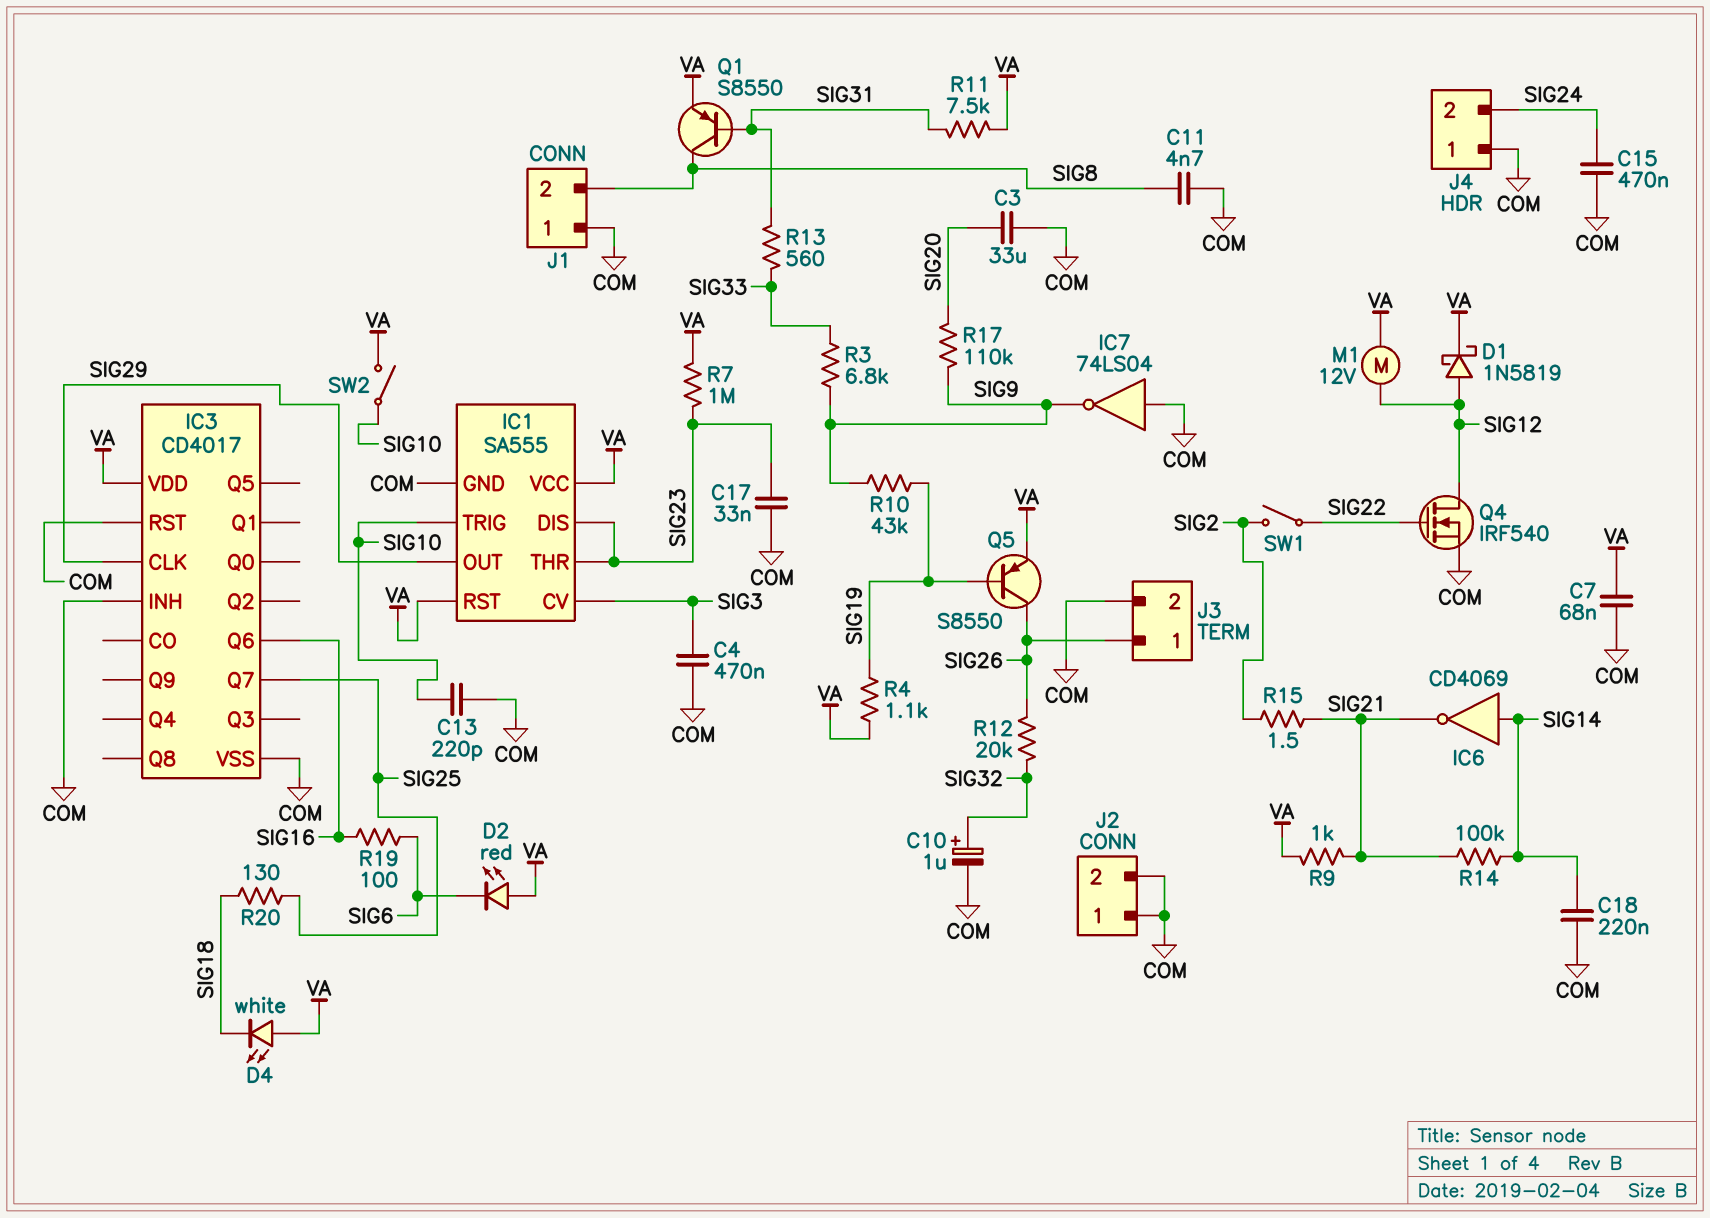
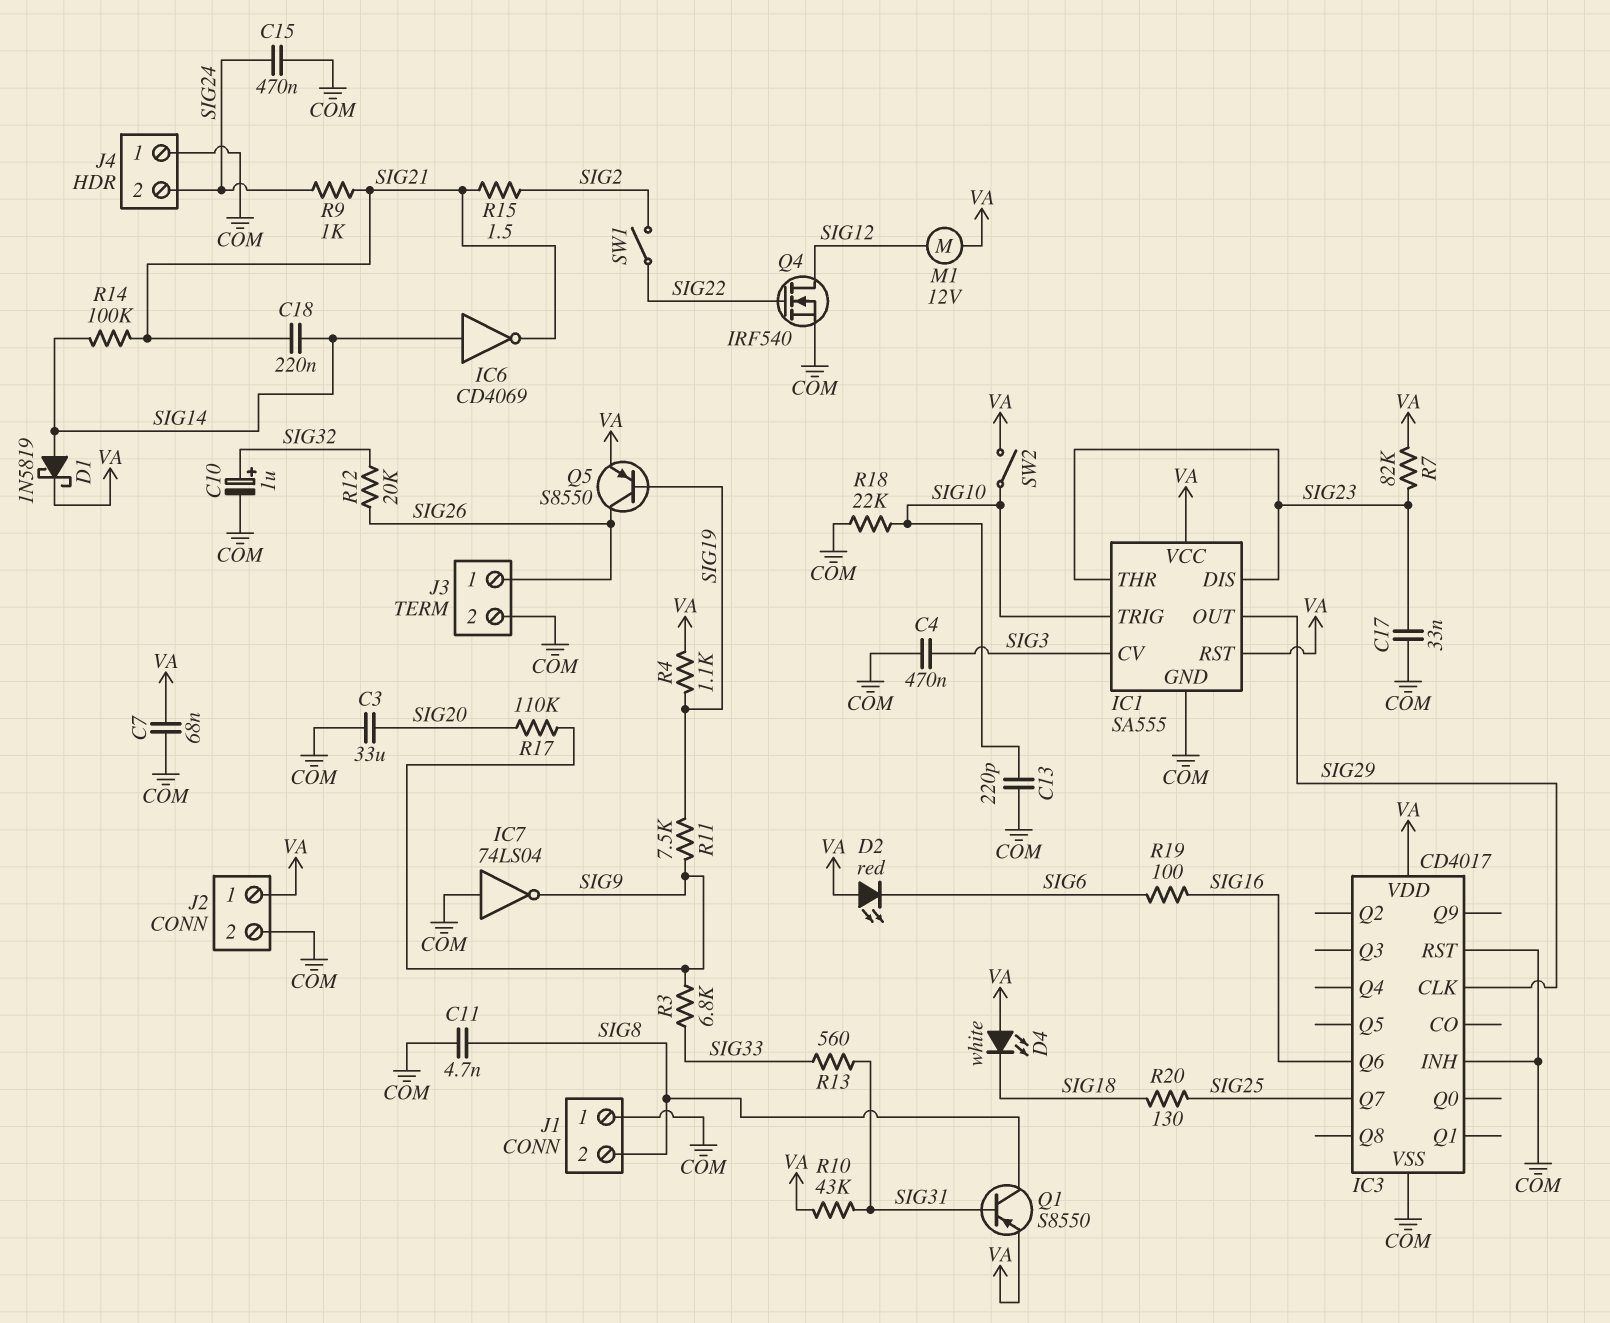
C18: 220nF (COM, SIG14) -> 220nF (SIG14, SIG21)
D1: schottky 1N5819 (A SIG12, K VA) -> schottky 1N5819 (A SIG14, K VA)
J2 pin 1: COM -> VA
R7: 1M (SIG23, VA) -> 82k (SIG23, VA)
R9: 1k (SIG21, VA) -> 1k (SIG21, SIG24)
R10: 43k (SIG9, SIG19) -> 43k (SIG31, VA)
R11: 7.5k (SIG31, VA) -> 7.5k (SIG9, SIG19)
R18: none -> 22k (COM, SIG10)

